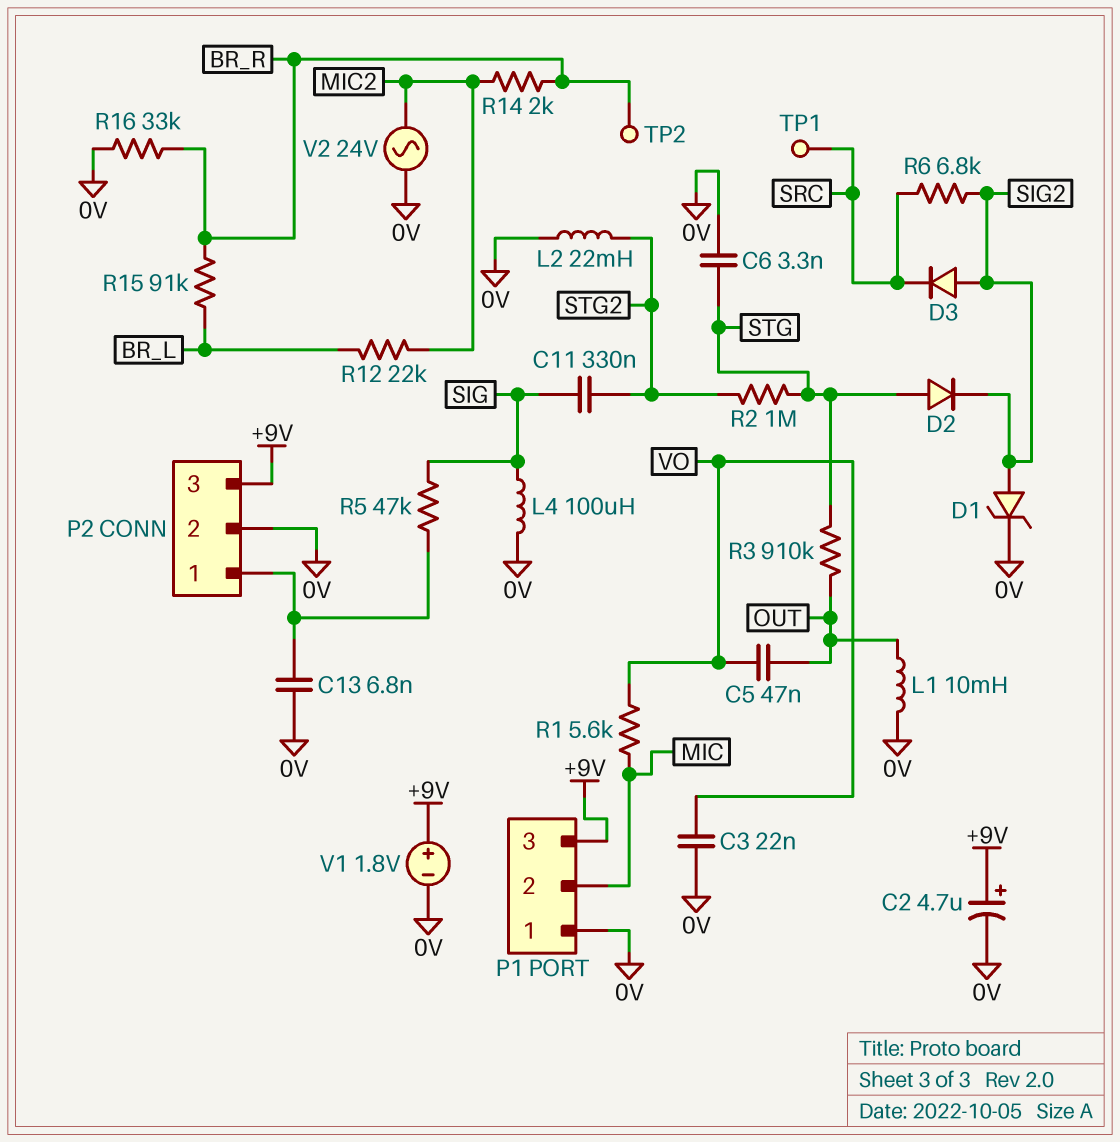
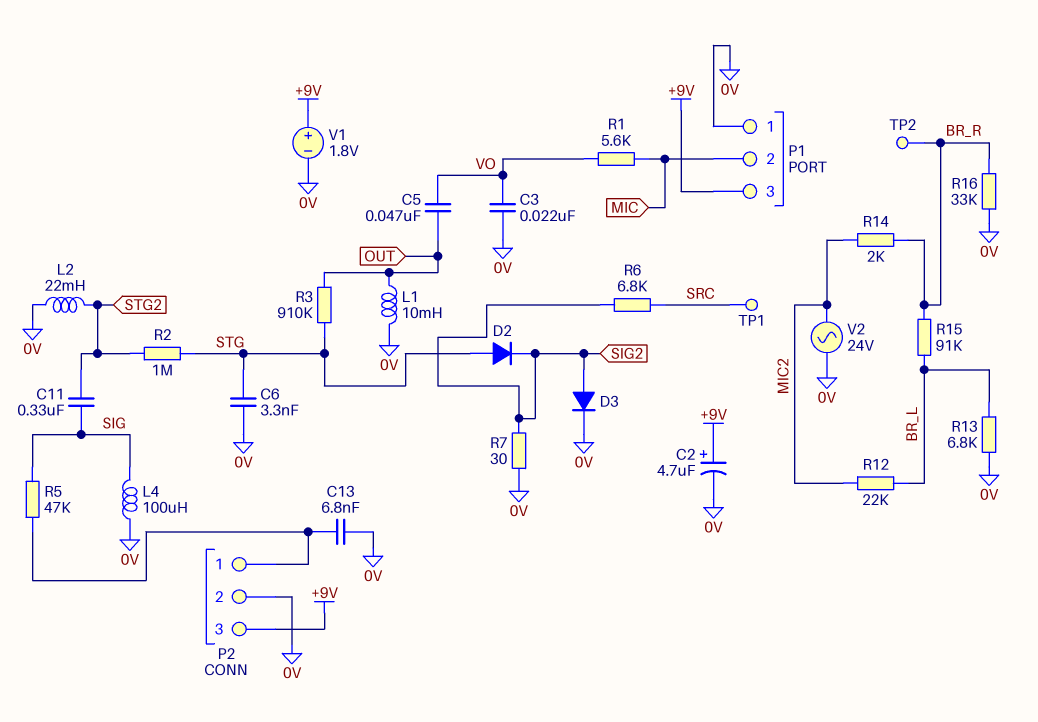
D1: zener (A SIG2, K 0V) -> none
D3: diode (A SIG2, K SRC) -> diode (A SIG2, K 0V)
R7: none -> 30 (0V, SIG2)
R13: none -> 6.8k (0V, BR_L)

